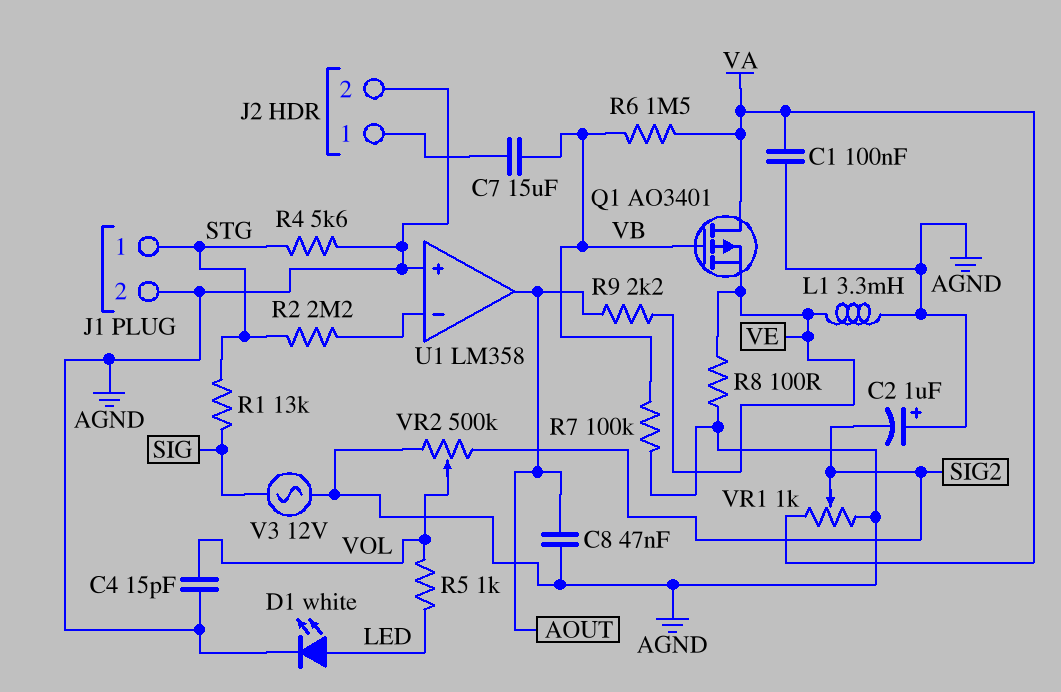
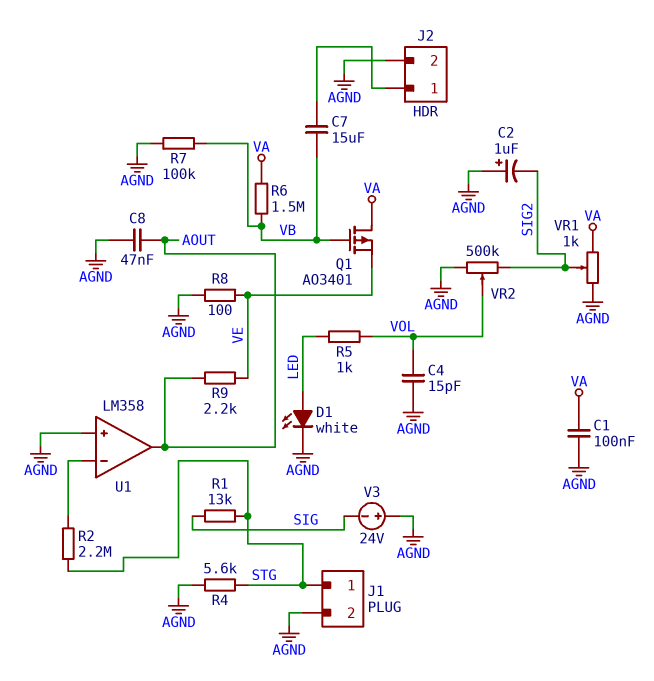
L1: 3.3mH (AGND, VE) -> none
V3: AC 12V (AGND, SIG) -> 24V (plus AGND, minus SIG)

